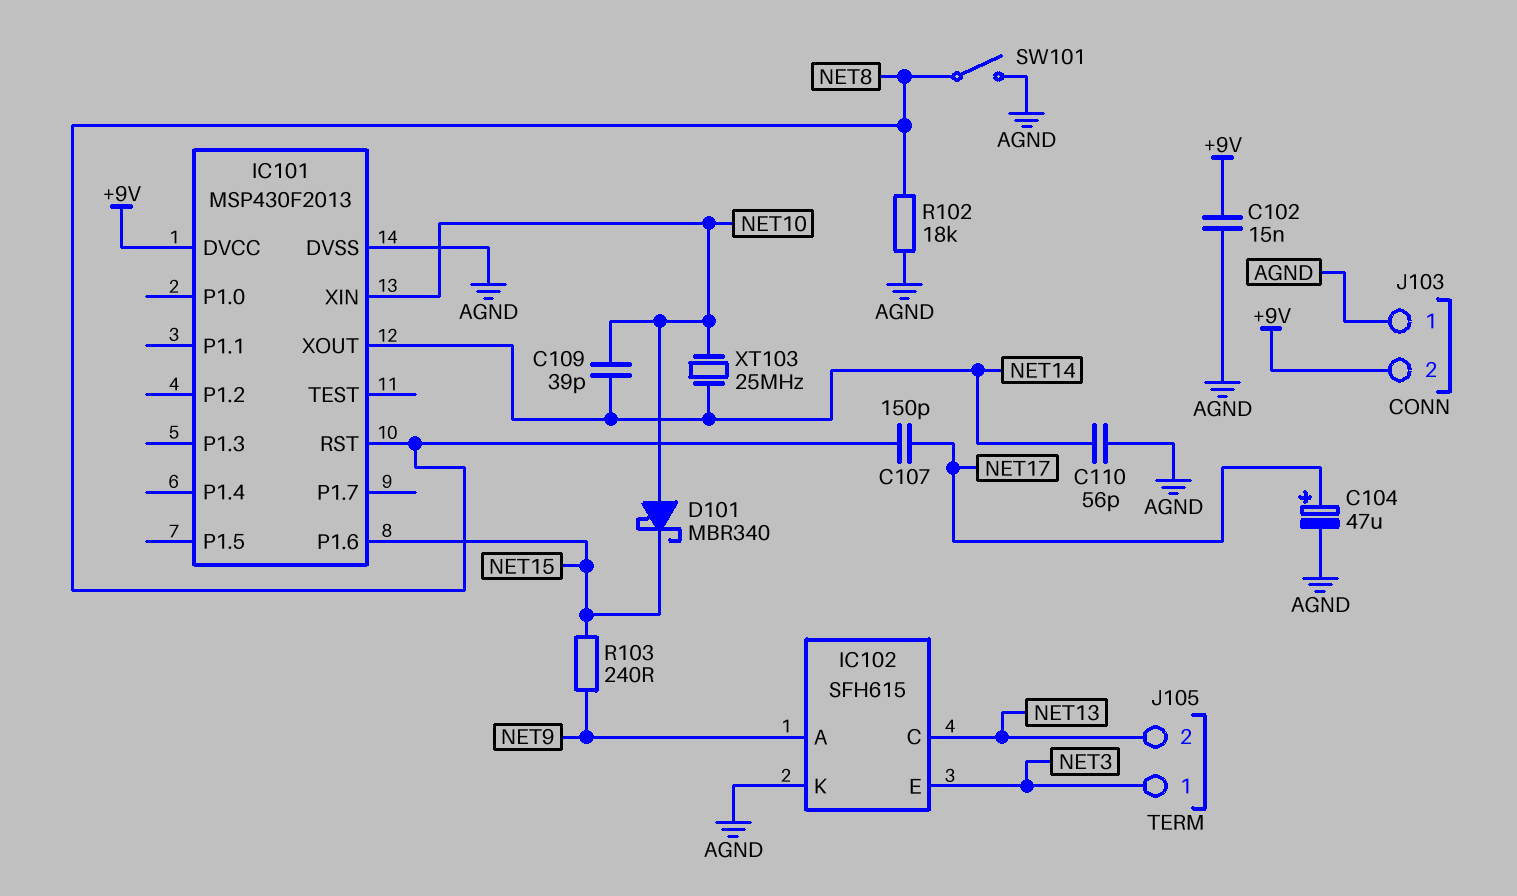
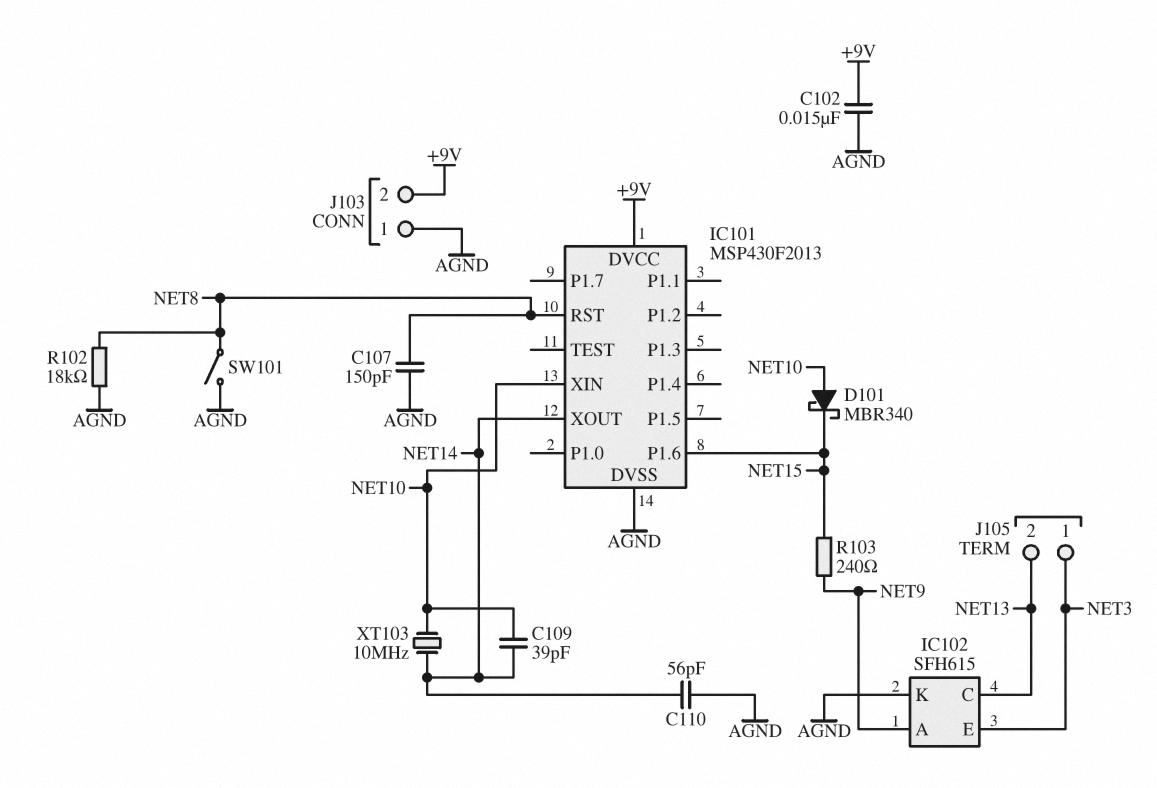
C104: 47uF (plus NET17, minus AGND) -> none
C107: 150pF (NET8, NET17) -> 150pF (AGND, NET8)
XT103: 25MHz (NET10, NET14) -> 10MHz (NET10, NET14)

